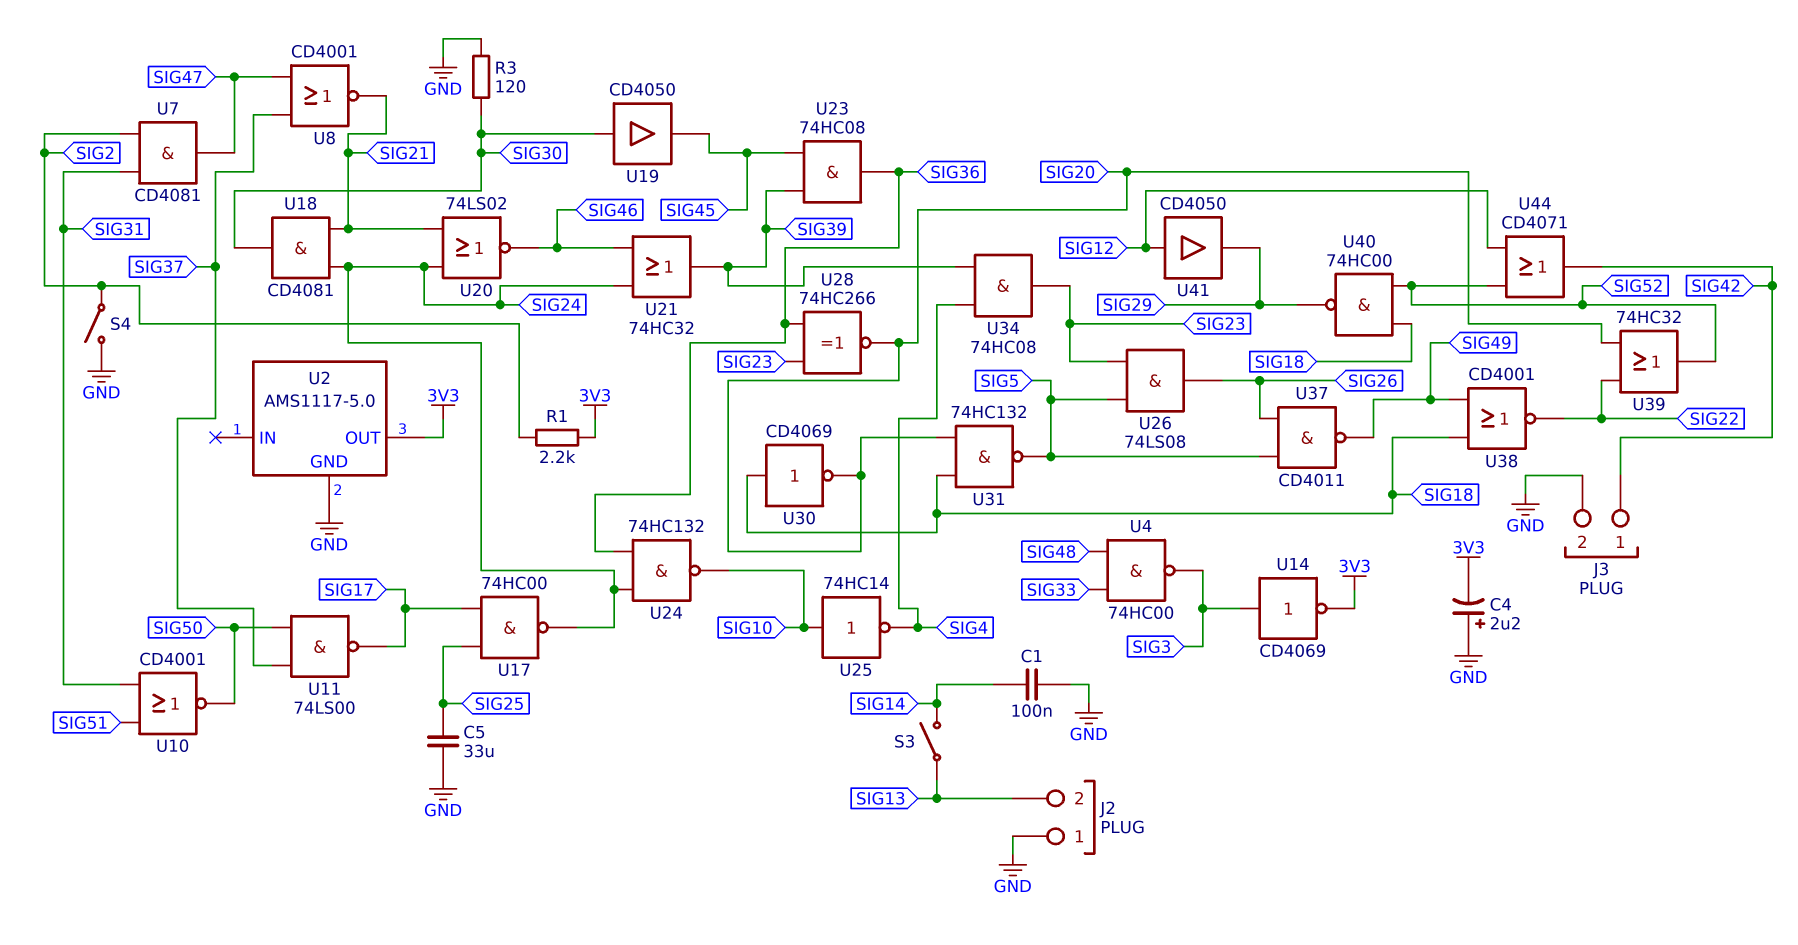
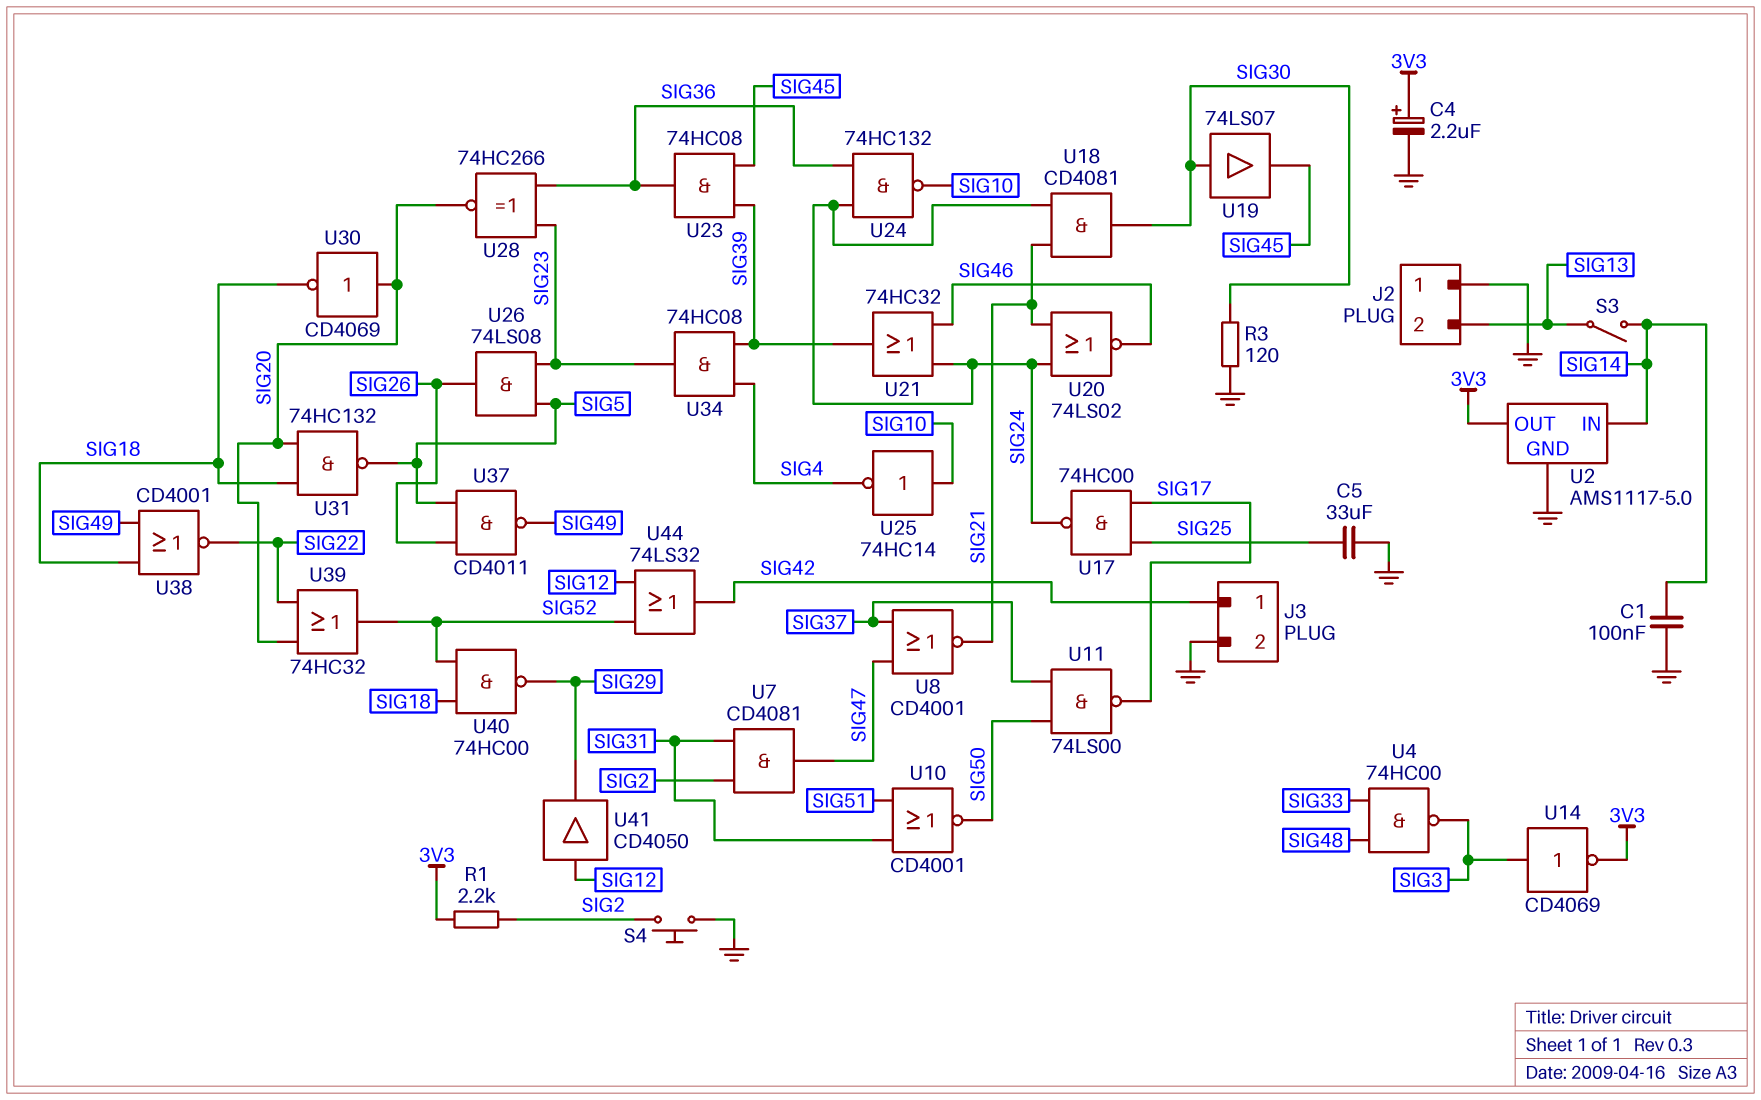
C4: 2.2uF (plus GND, minus 3V3) -> 2.2uF (plus 3V3, minus GND)
S4: switch (GND, SIG2) -> button (GND, SIG2)
U2 pin IN: none -> SIG14
U19: buffer CD4050 (in SIG30, out SIG45) -> buffer 74LS07 (in SIG30, out SIG45)
U30: NOT CD4069 (in SIG18, out SIG20) -> NOT CD4069 (in SIG20, out SIG18)
U44: OR CD4071 (in SIG12, in SIG52, out SIG42) -> OR 74LS32 (in SIG12, in SIG52, out SIG42)

